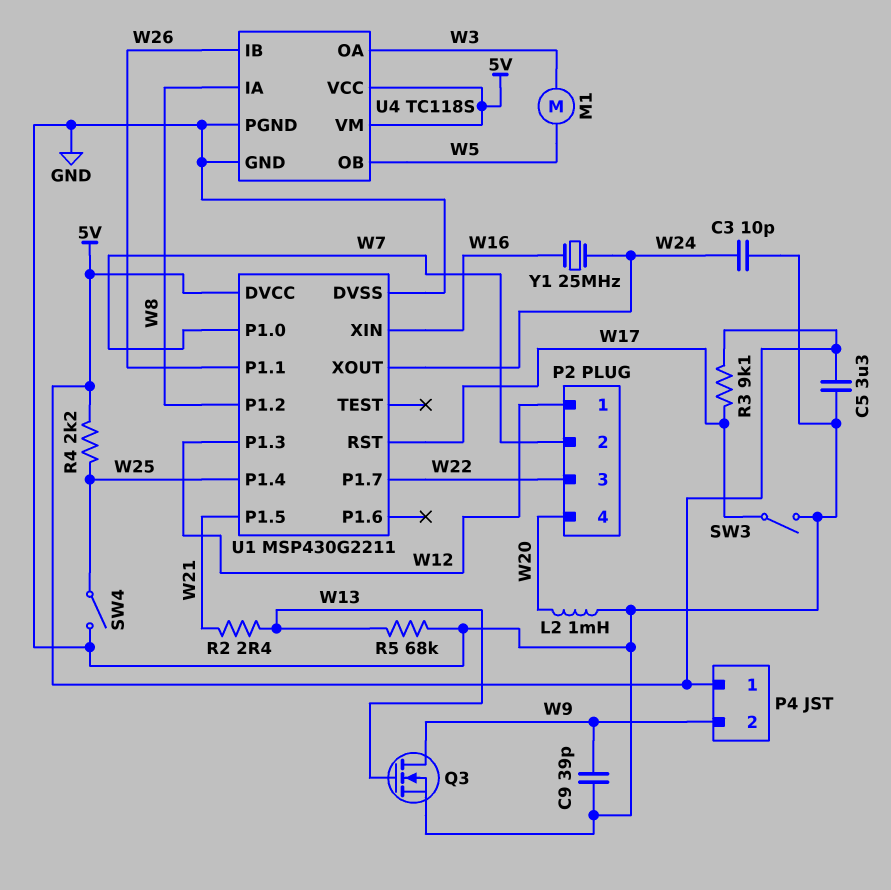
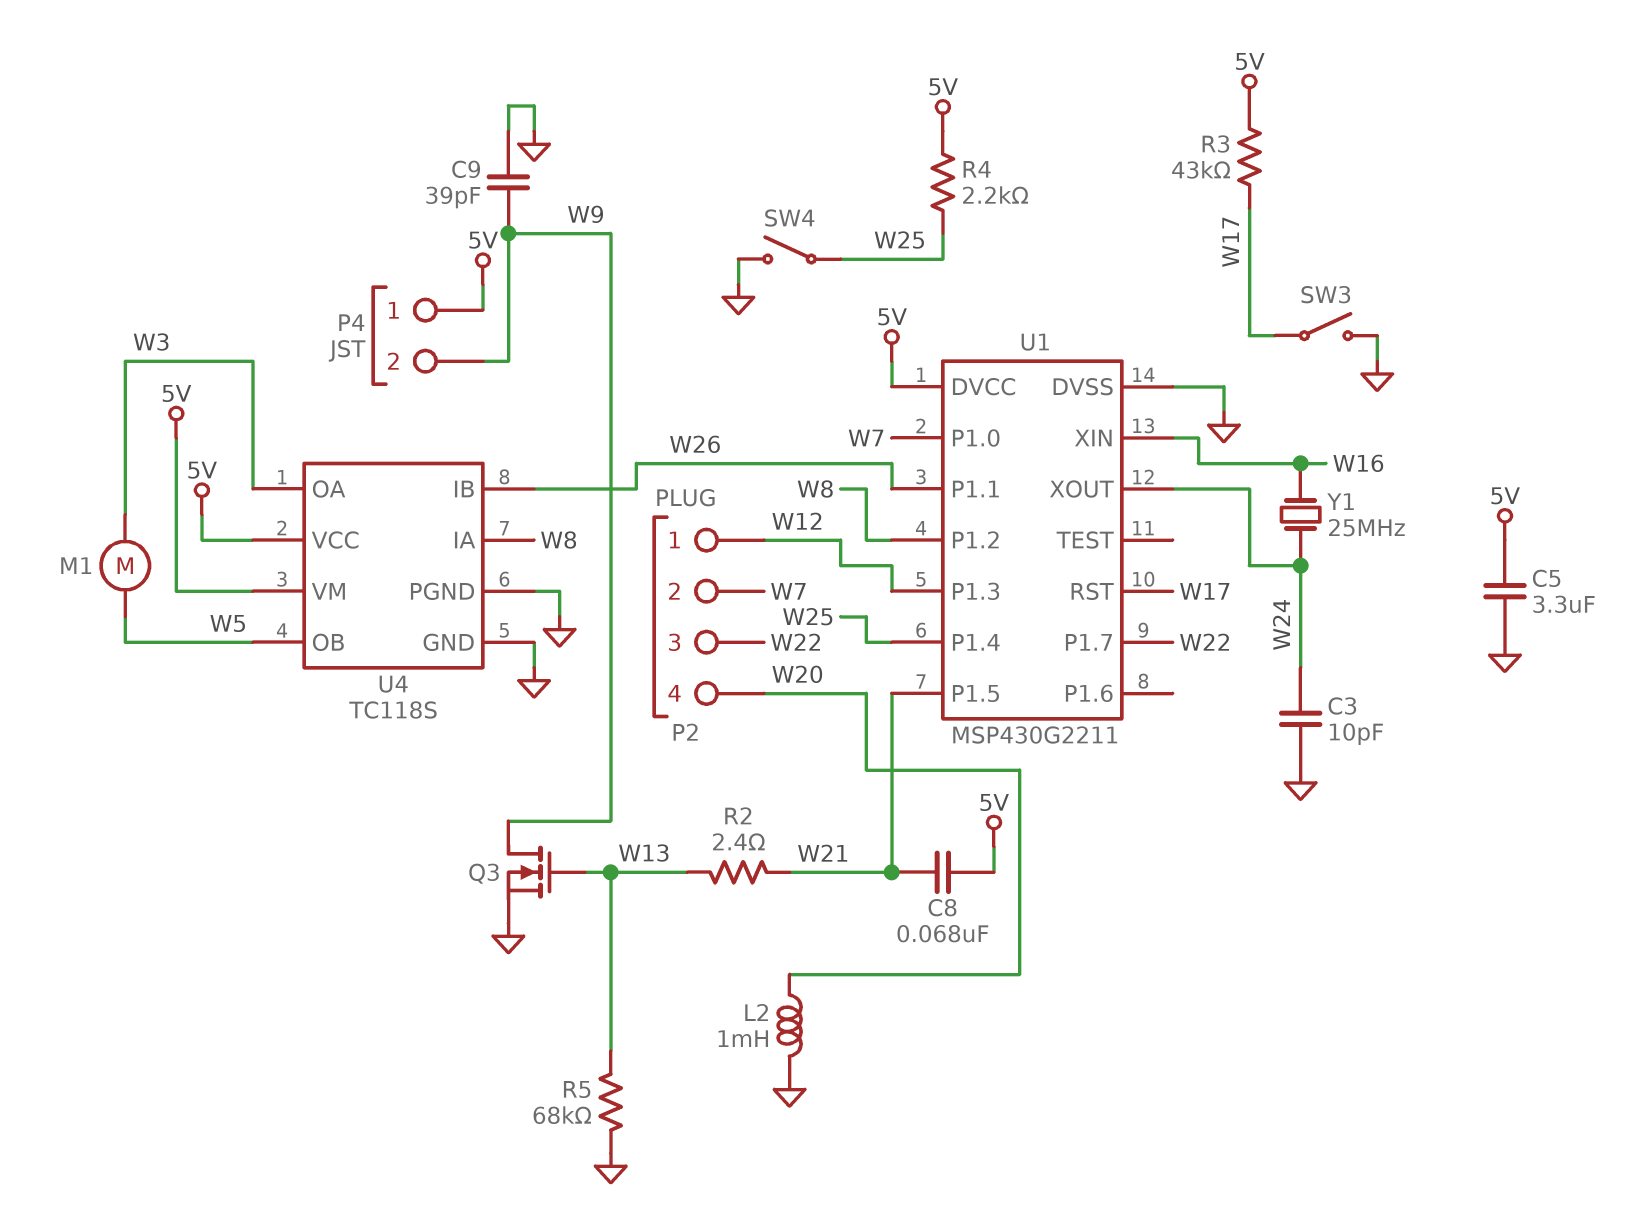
C8: none -> 68nF (5V, W21)
R3: 9.1k (5V, W17) -> 43k (5V, W17)

